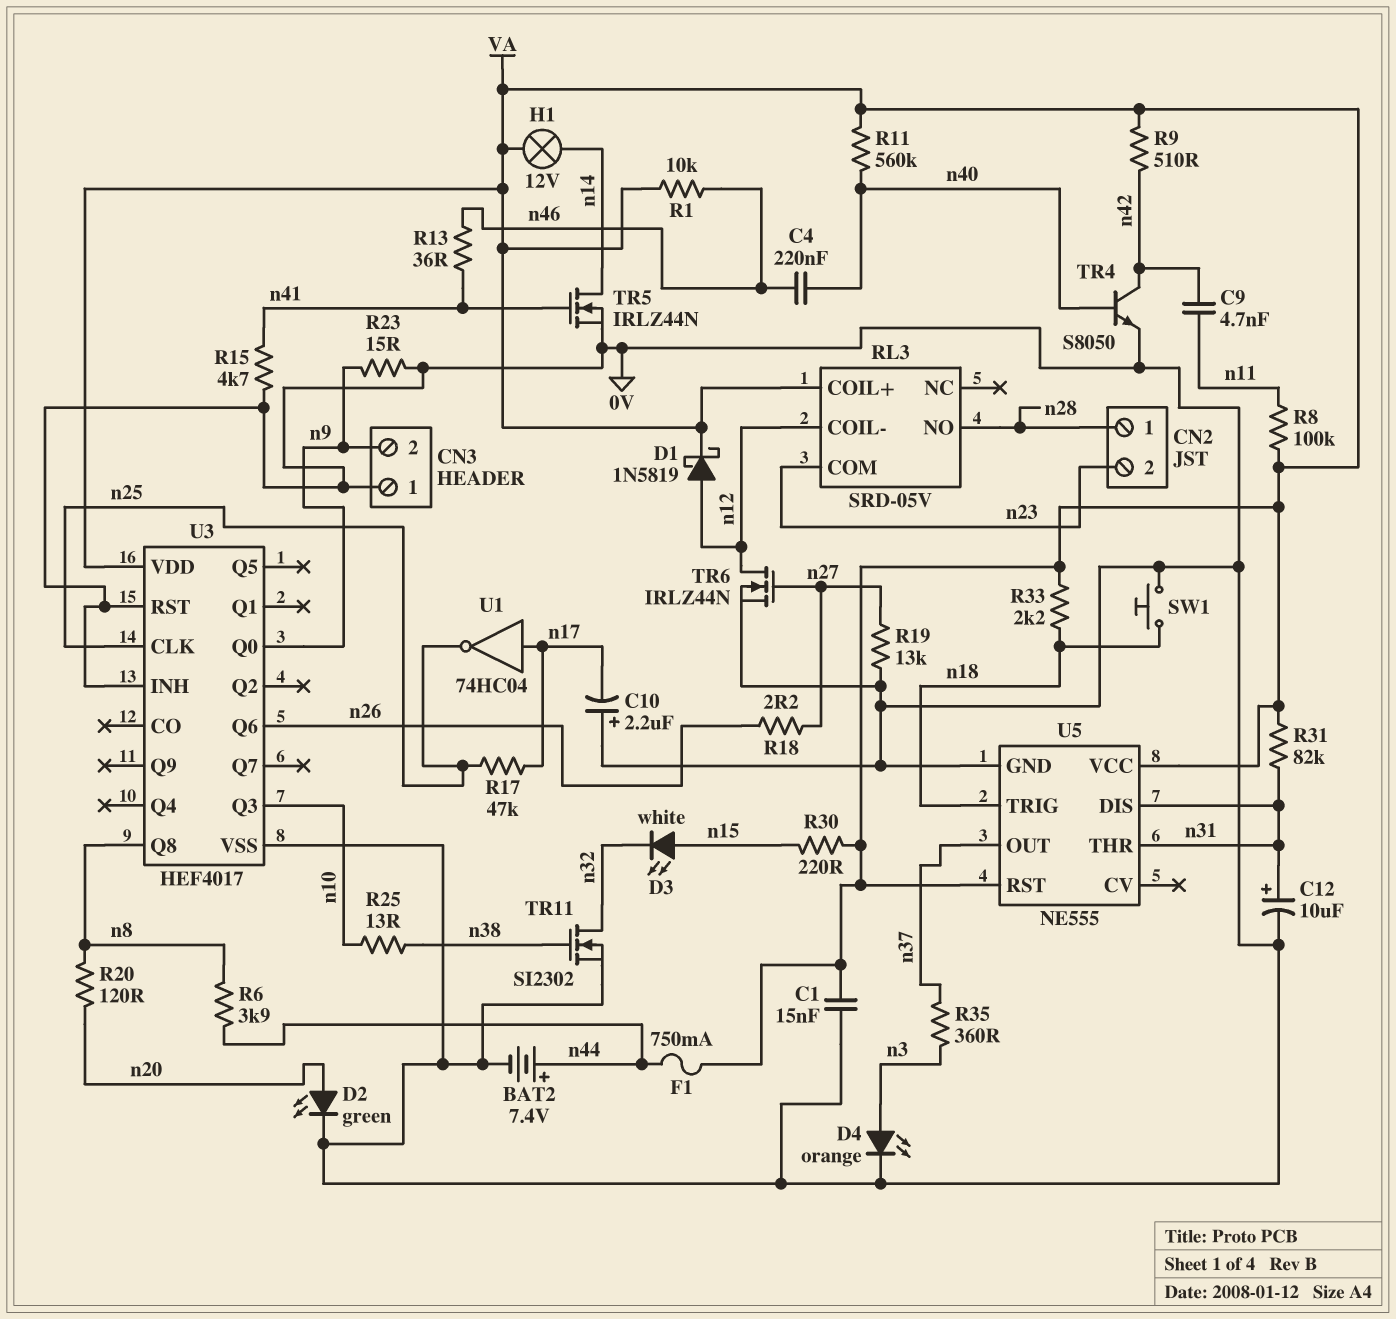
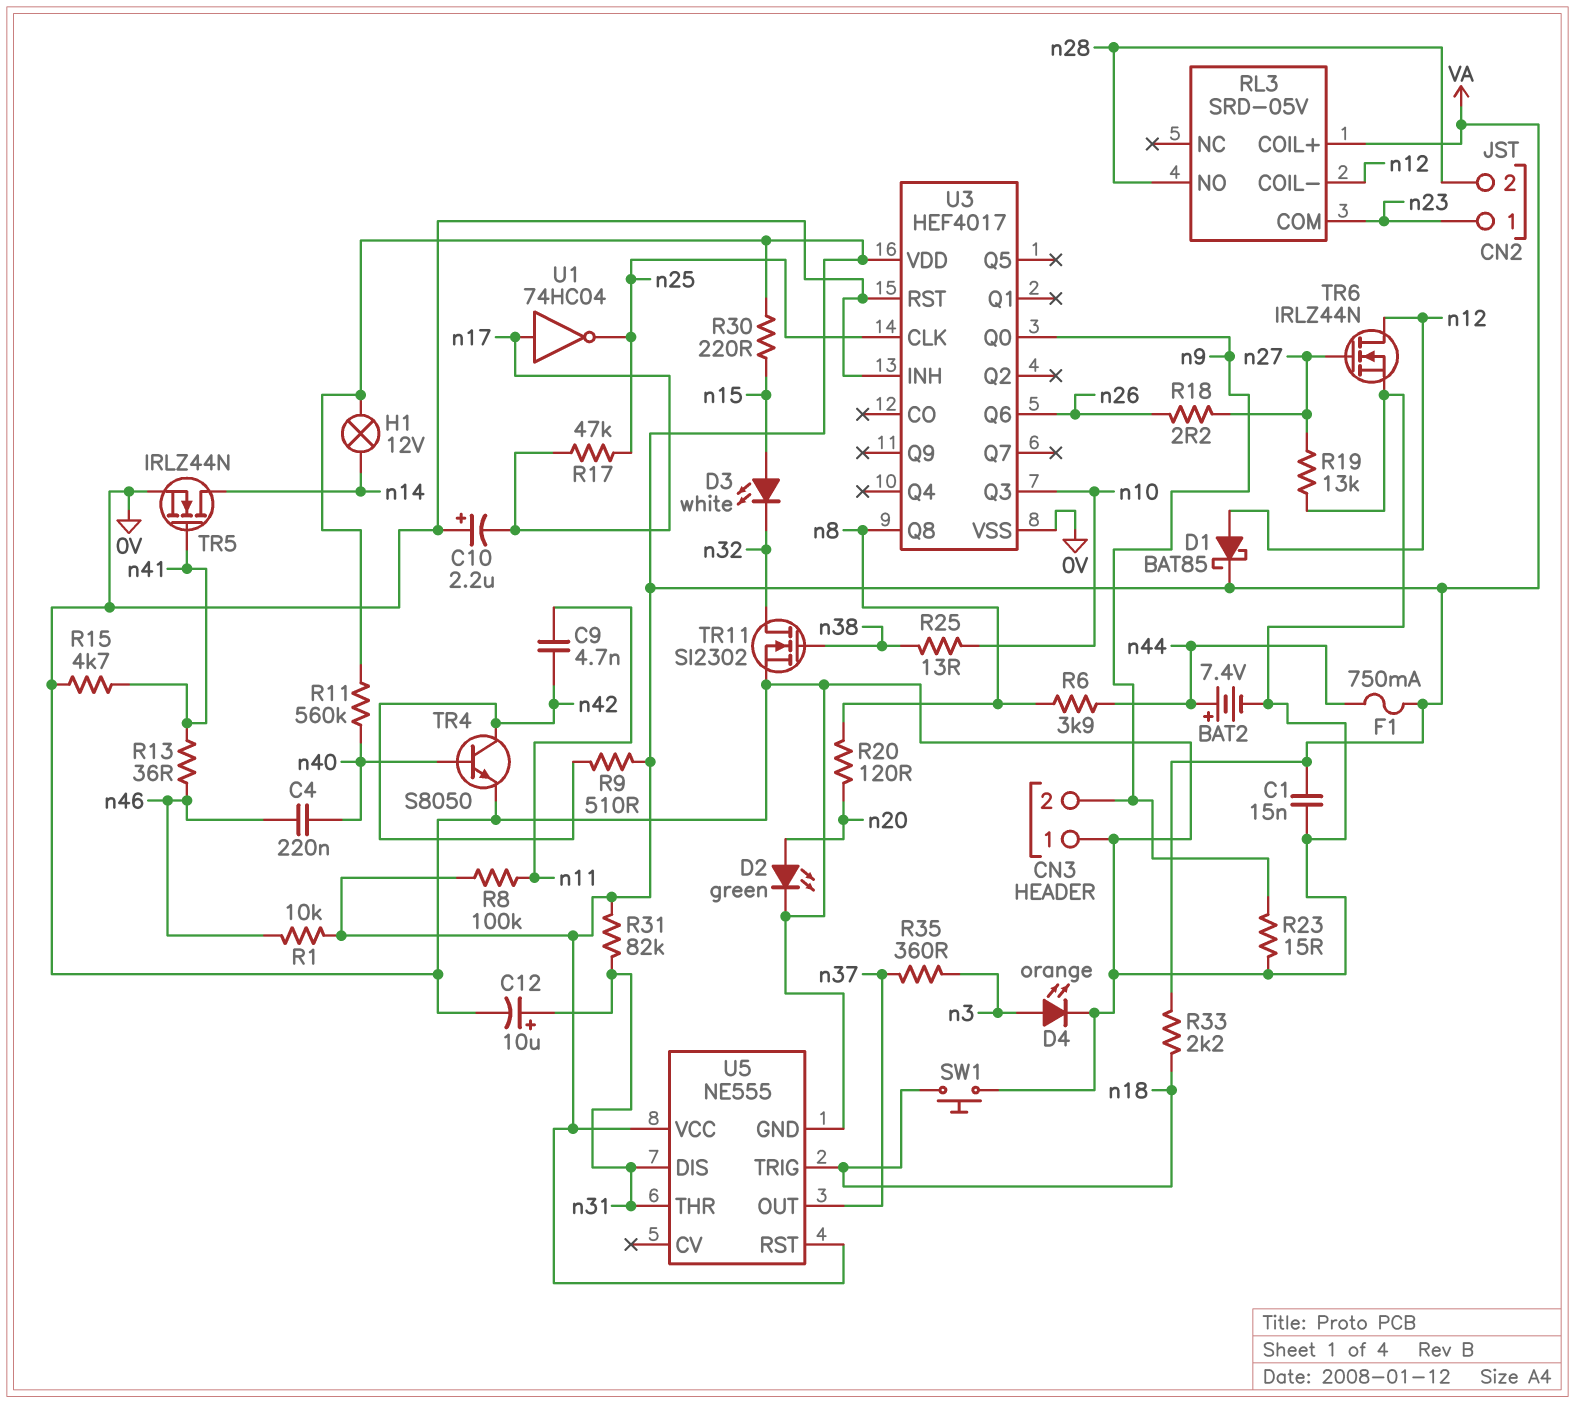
CN2 pin 1: n28 -> n23
CN2 pin 2: n23 -> n28
D1: schottky 1N5819 (A n12, K VA) -> schottky BAT85 (A n12, K VA)

